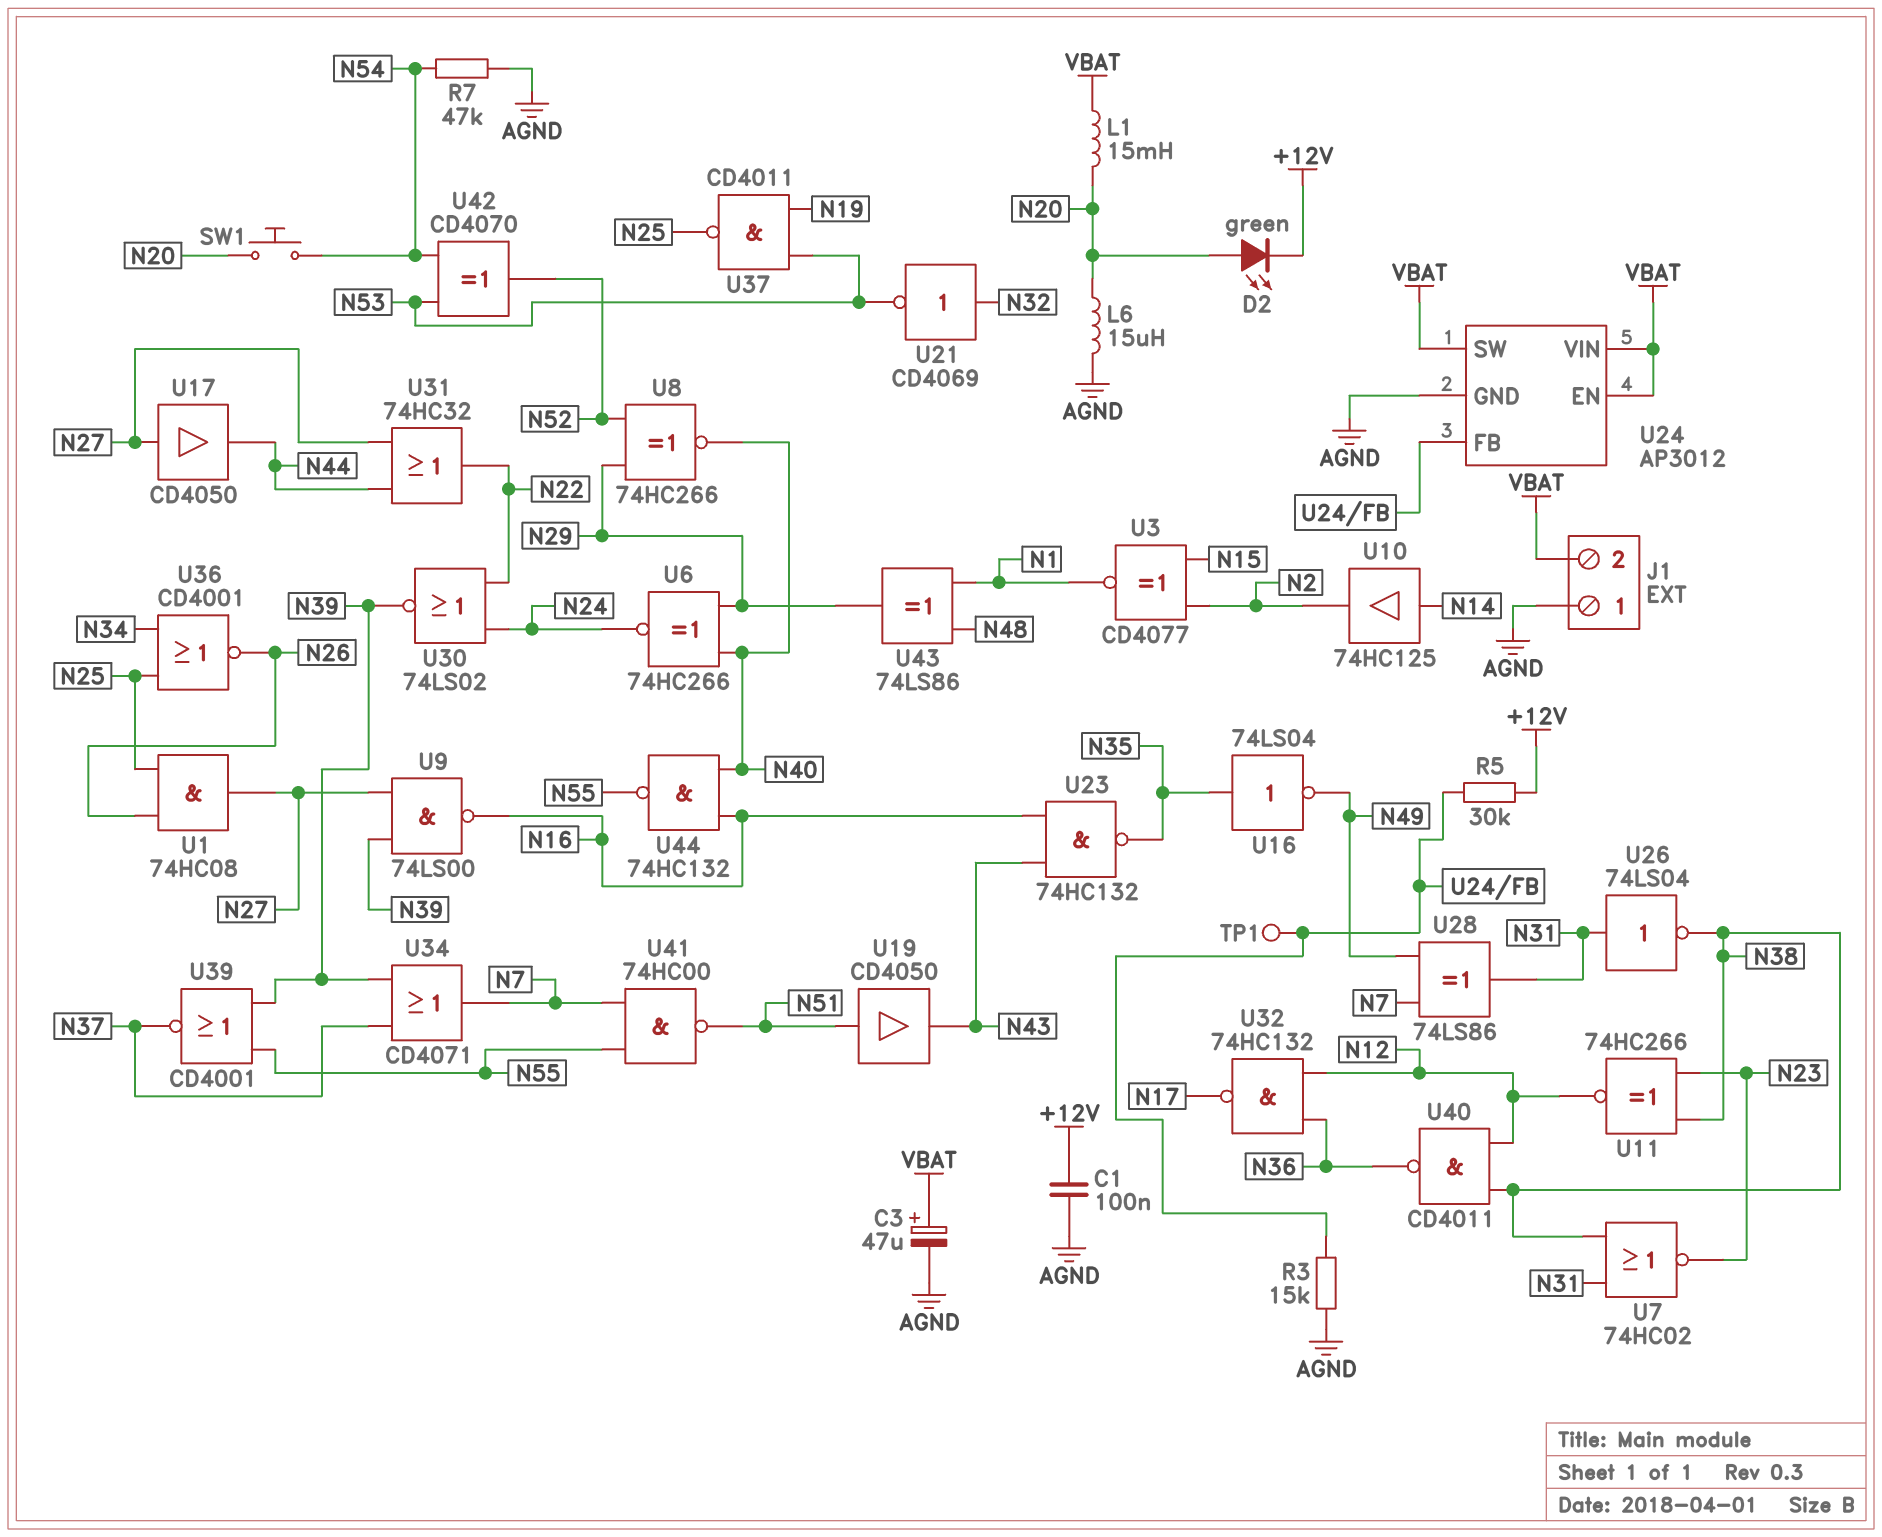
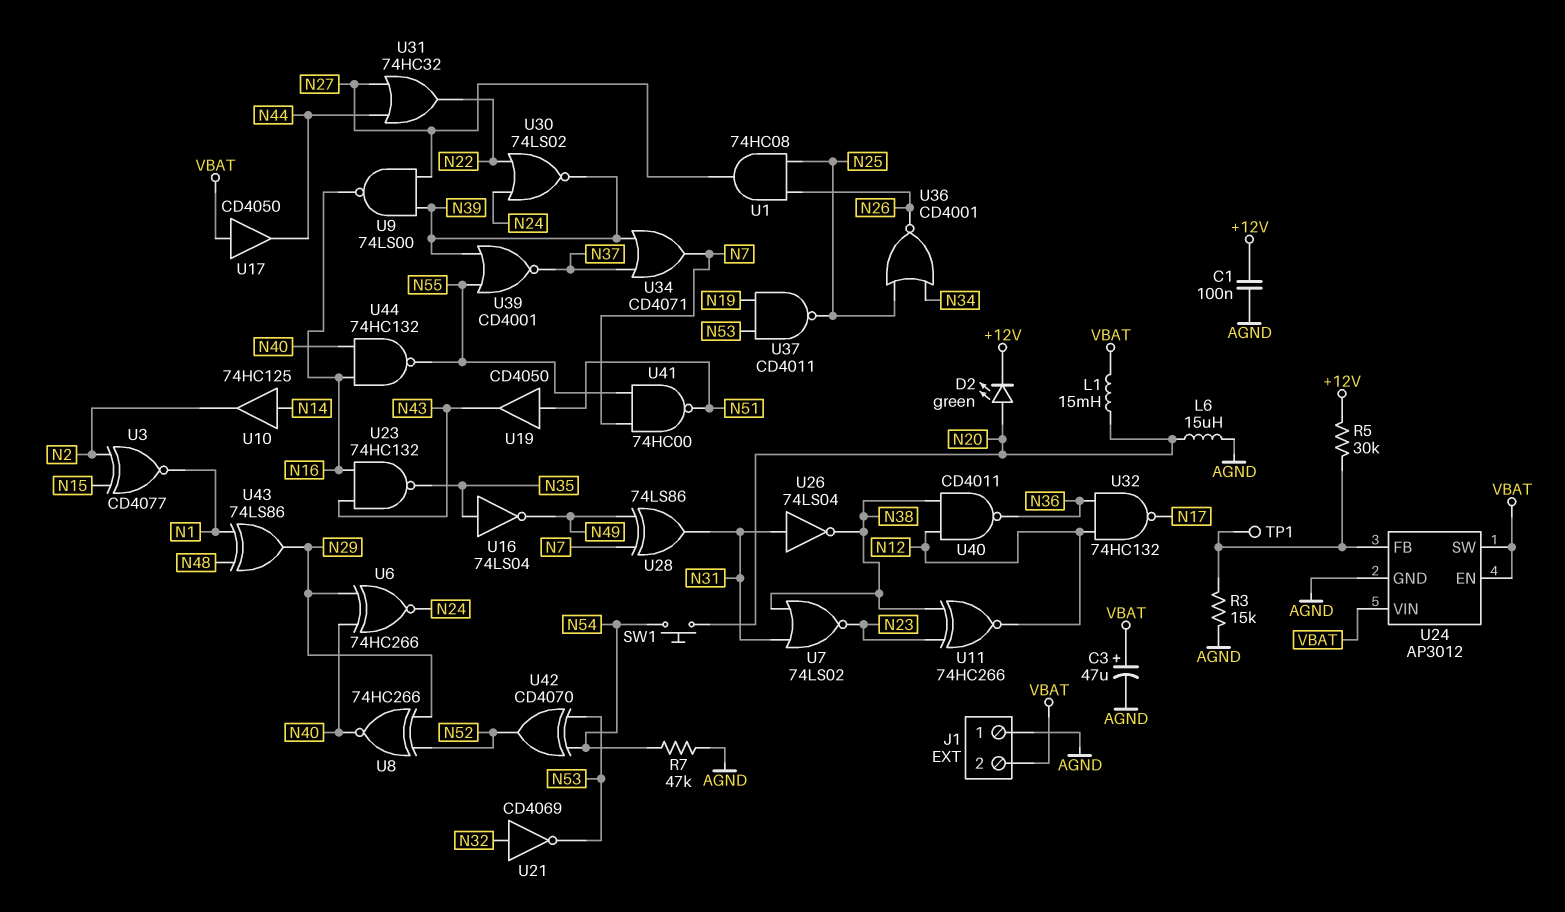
U7: NOR 74HC02 (in N31, in N38, out N23) -> NOR 74LS02 (in N31, in N38, out N23)
U17: buffer CD4050 (in N27, out N44) -> buffer CD4050 (in VBAT, out N44)

